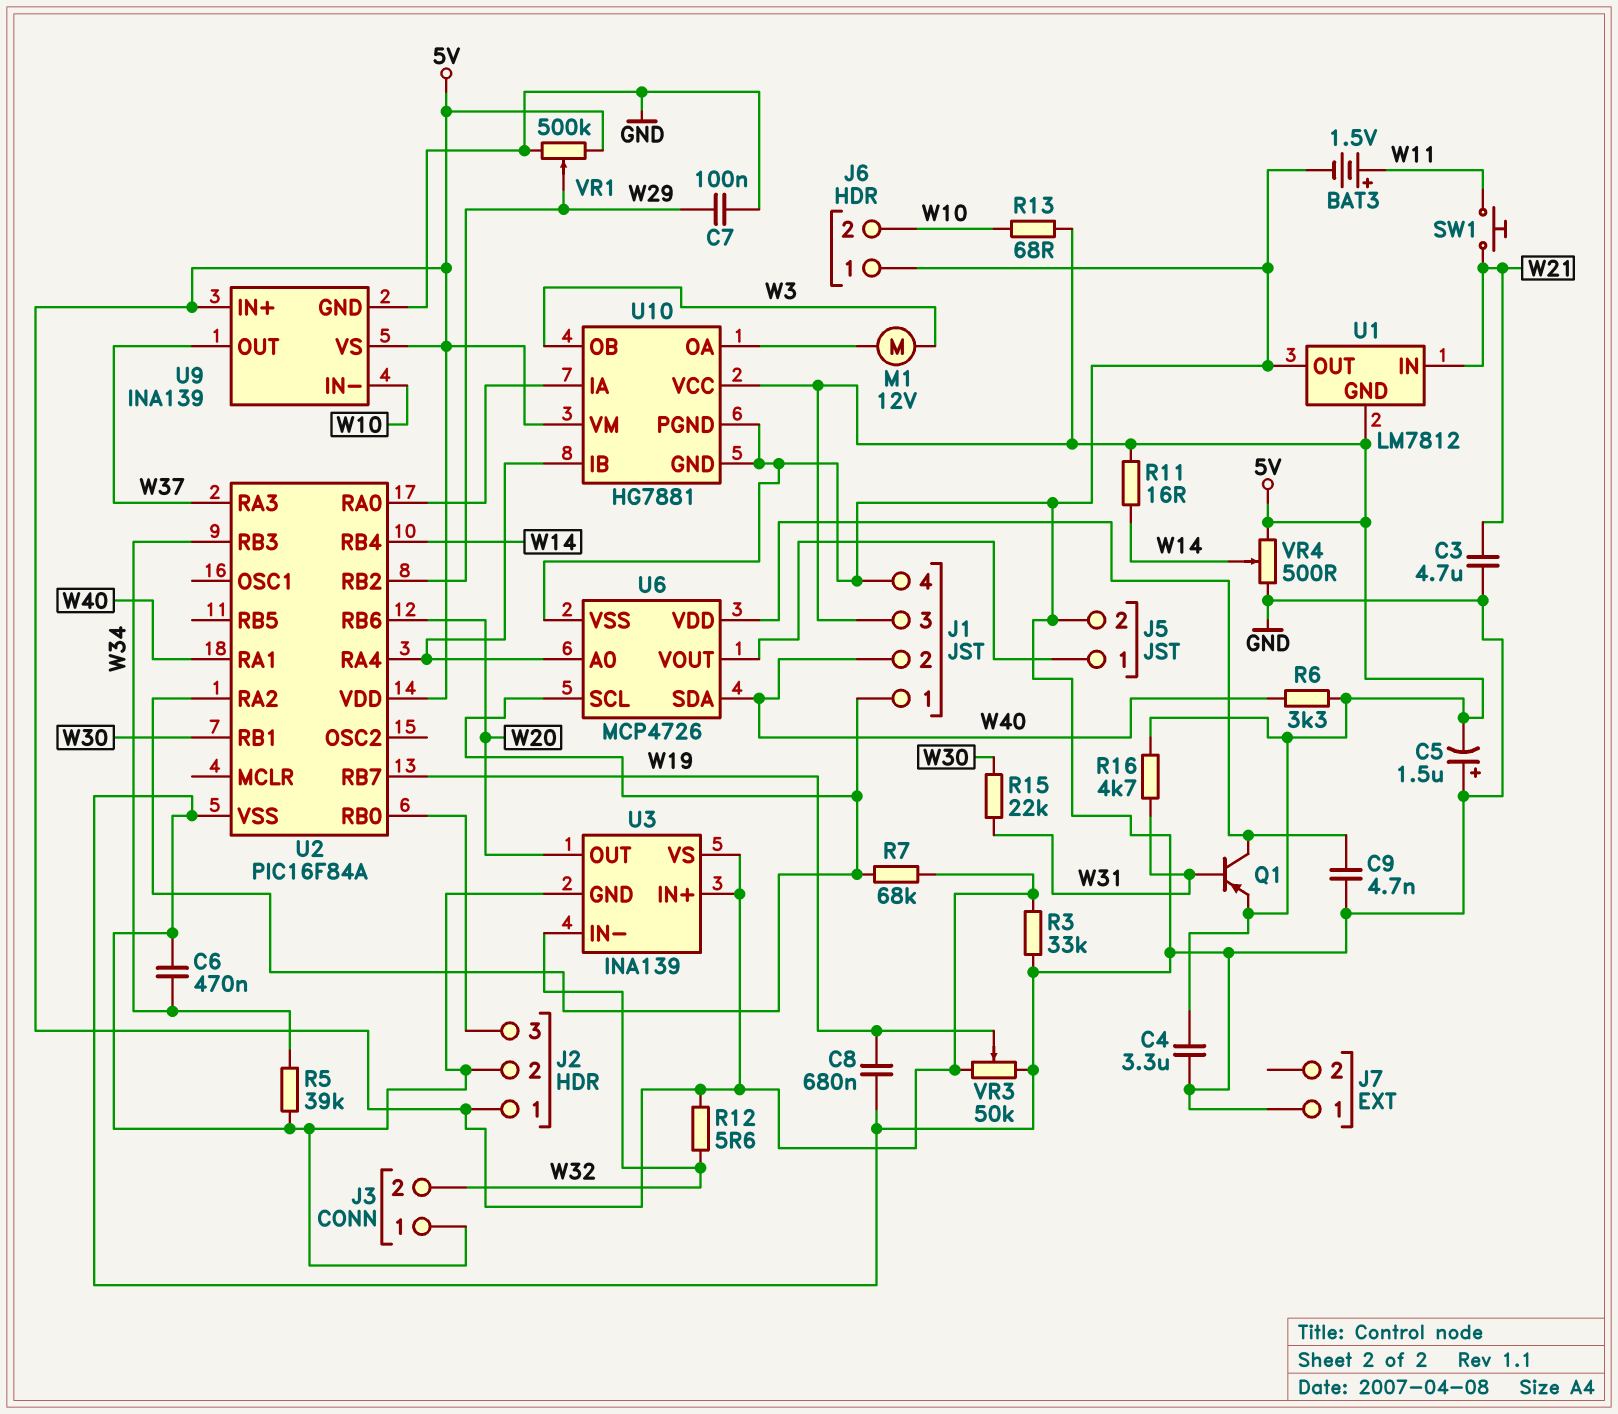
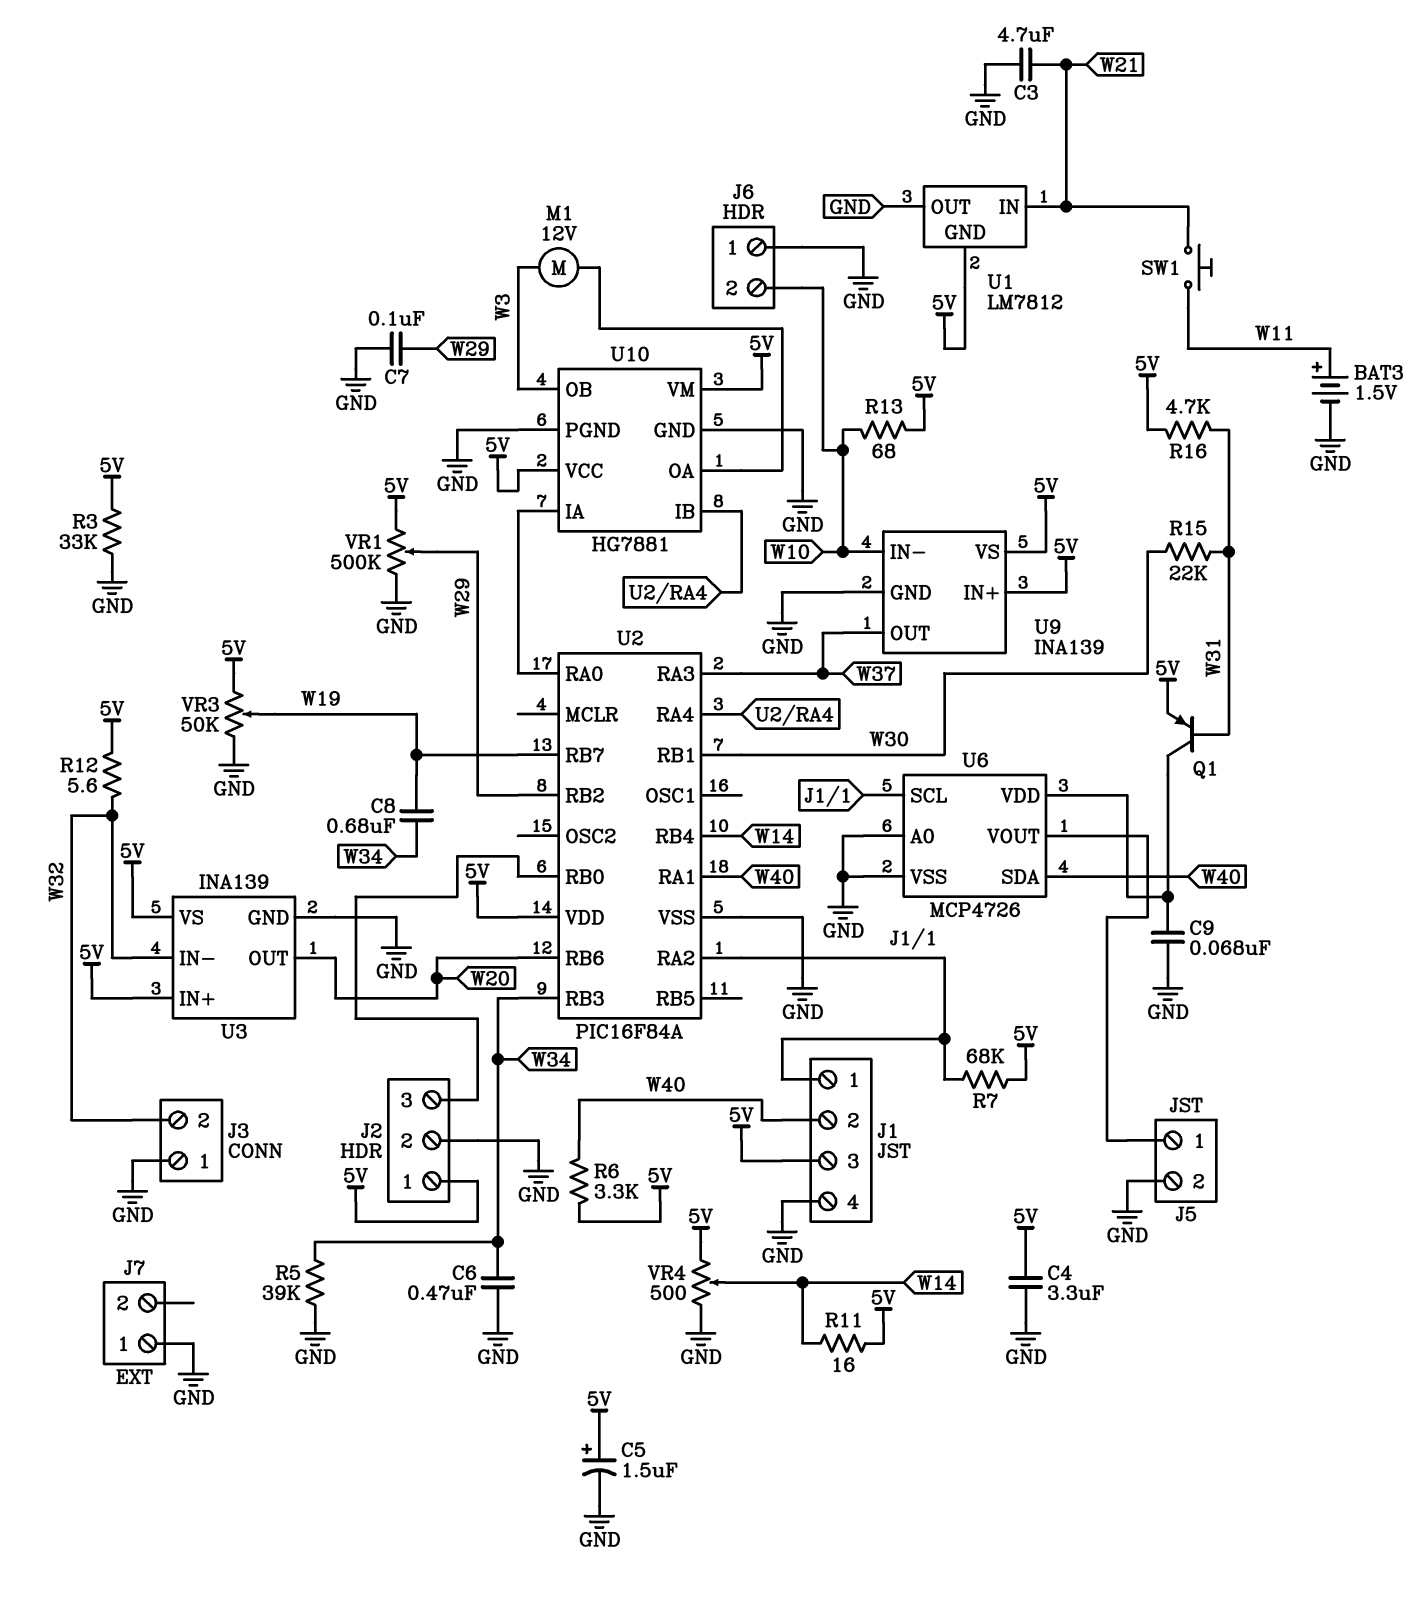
C5: 1.5uF (plus GND, minus 5V) -> 1.5uF (plus 5V, minus GND)
C8: 680nF (GND, W19) -> 680nF (W19, W34)
C9: 4.7nF (GND, U6/VDD) -> 68nF (GND, U6/VDD)
U6 pin A0: U2/RA4 -> GND

